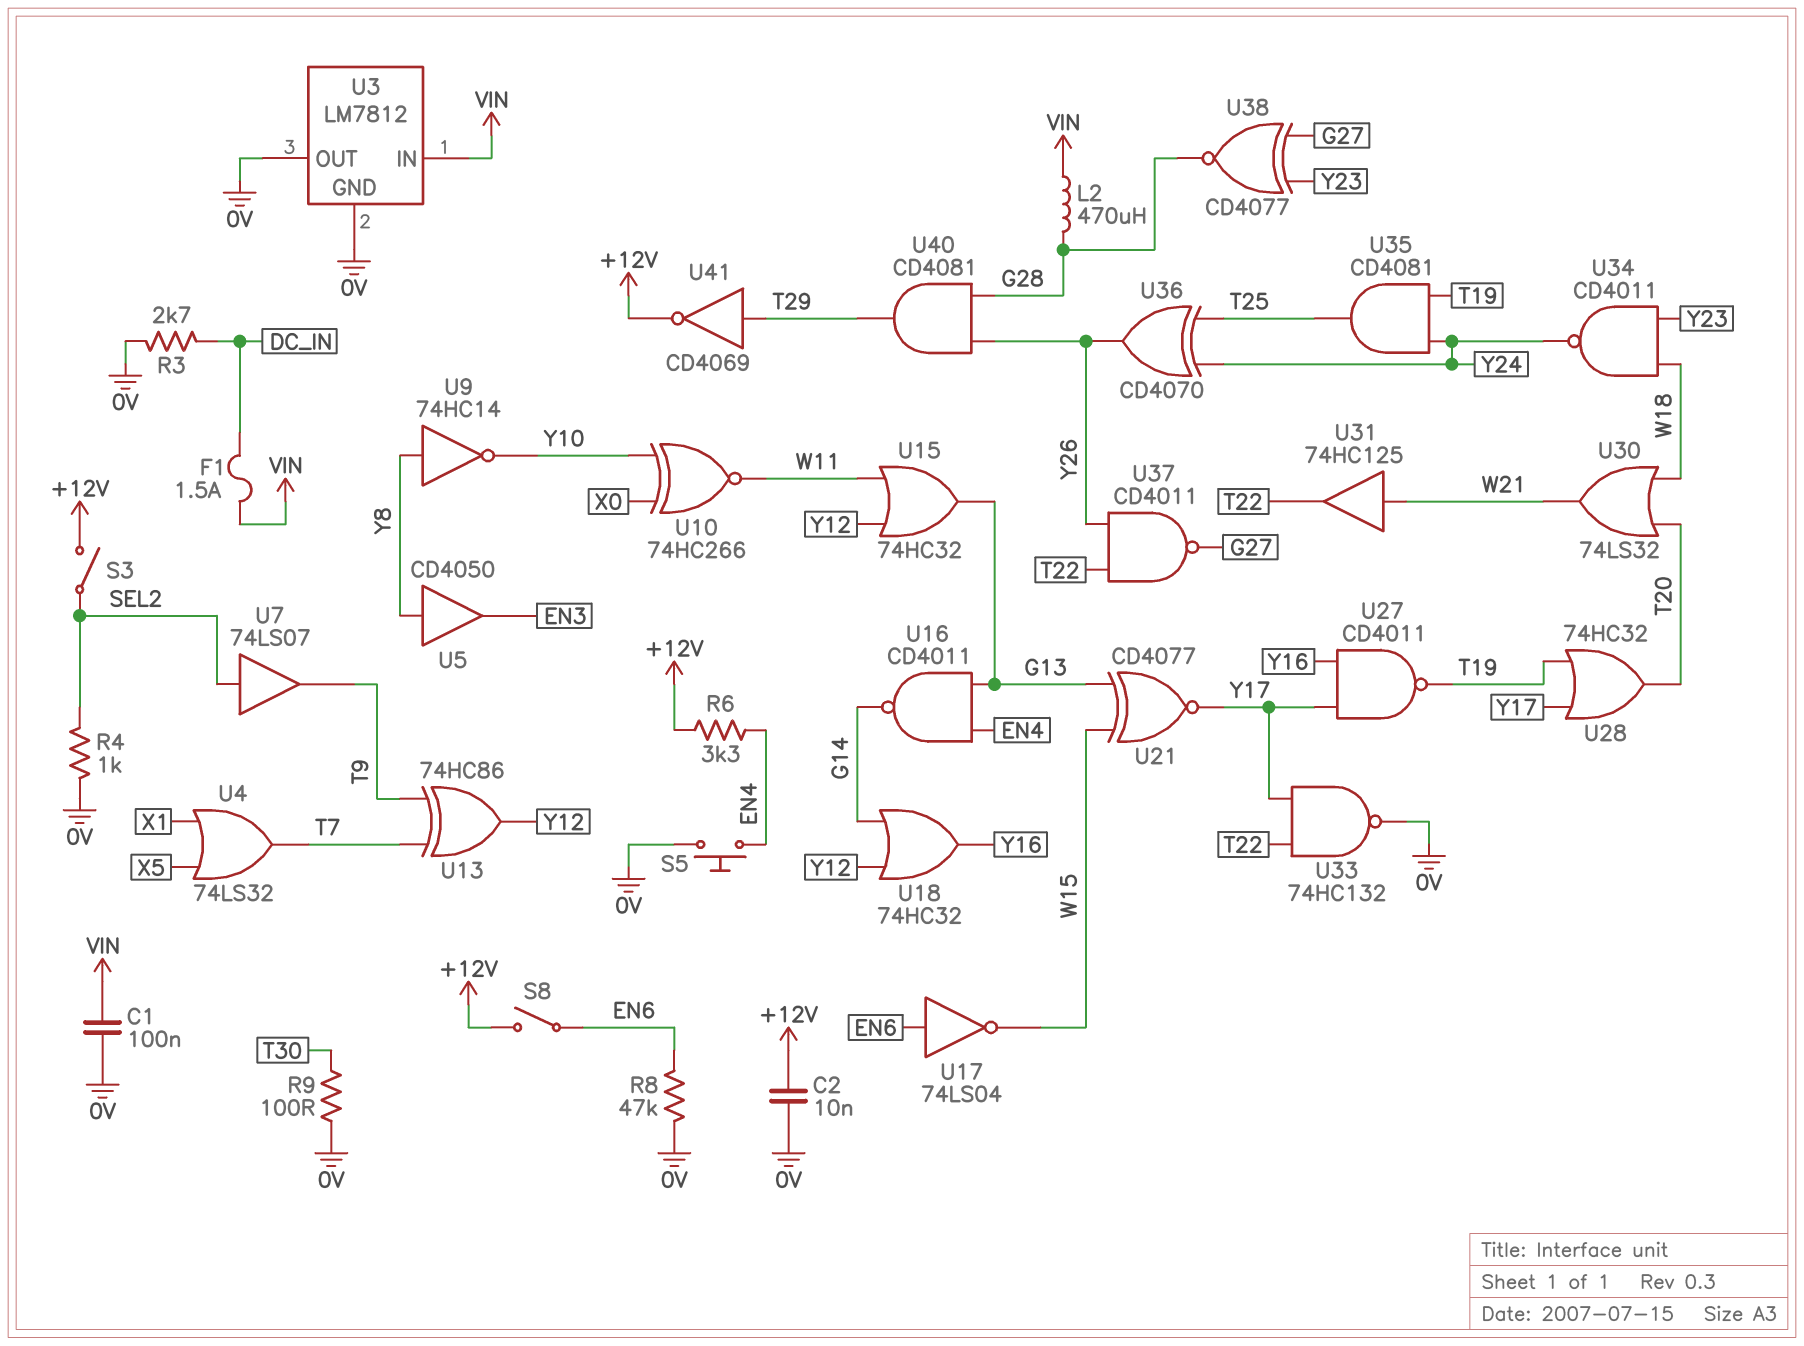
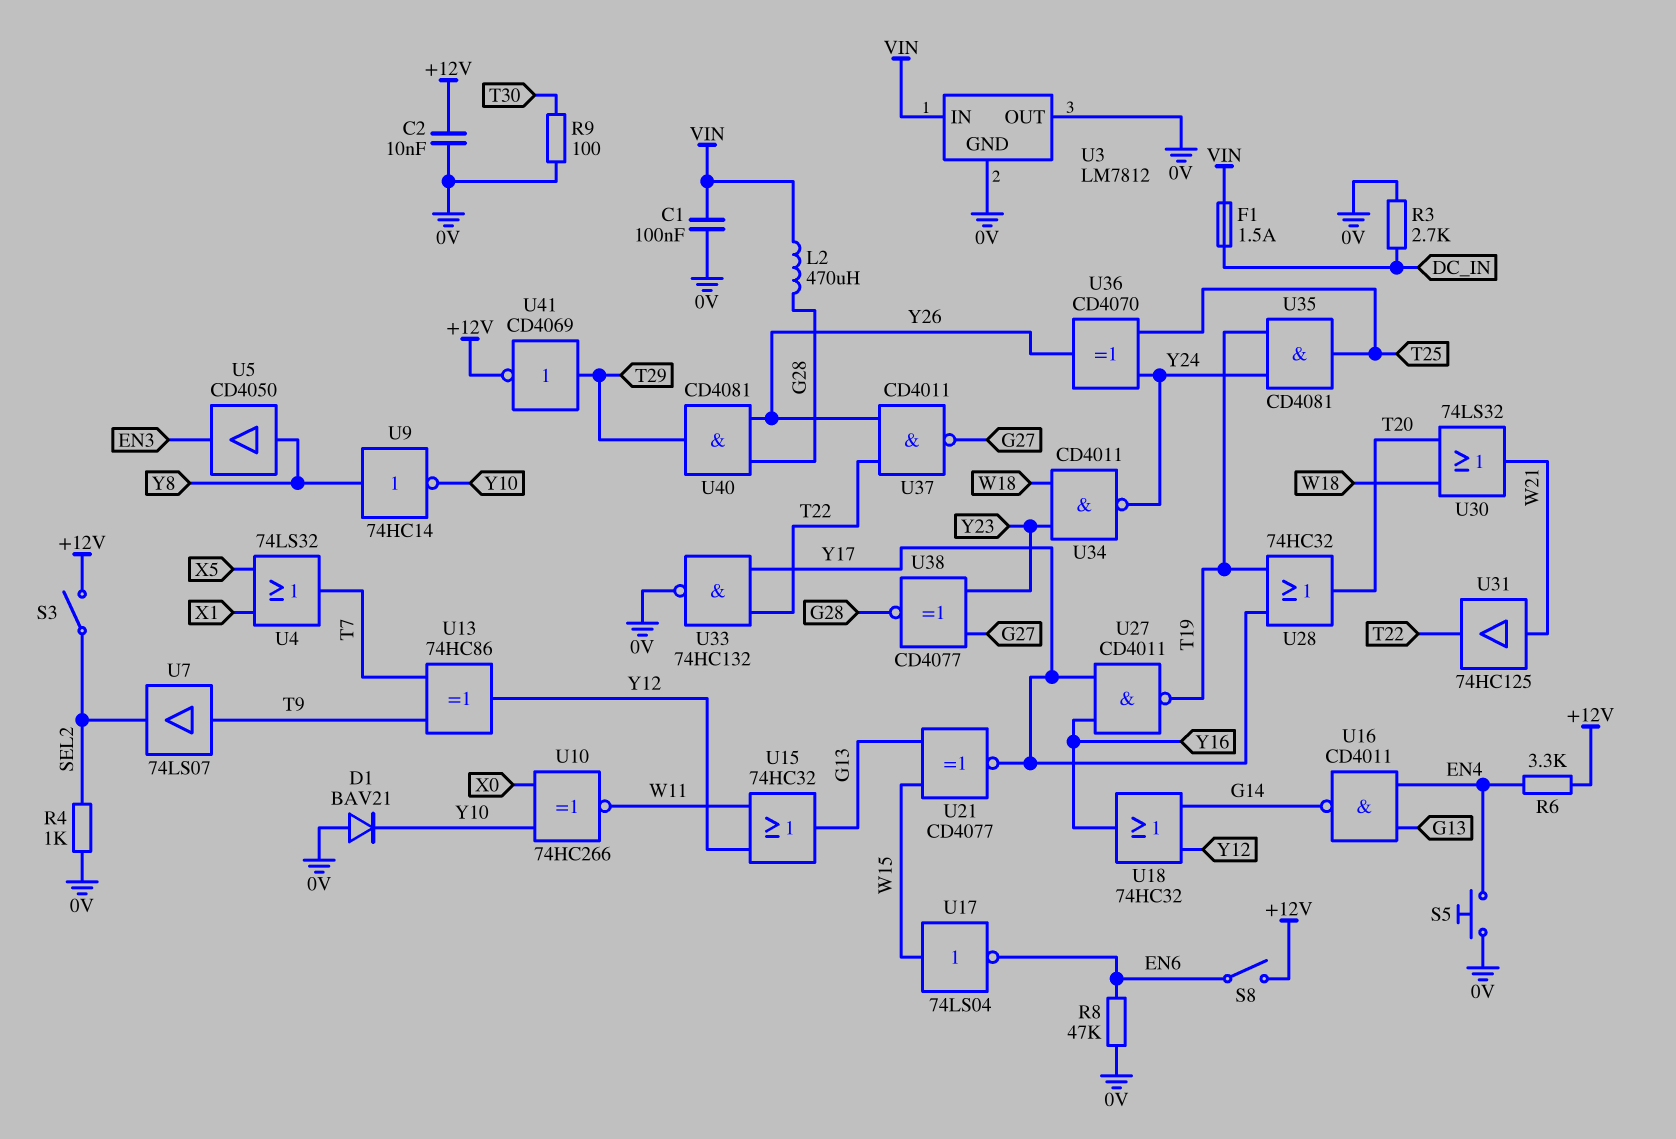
D1: none -> diode BAV21 (A 0V, K Y10)
U7: buffer 74LS07 (in SEL2, out T9) -> buffer 74LS07 (in T9, out SEL2)
U17: NOT 74LS04 (in EN6, out W15) -> NOT 74LS04 (in W15, out EN6)

